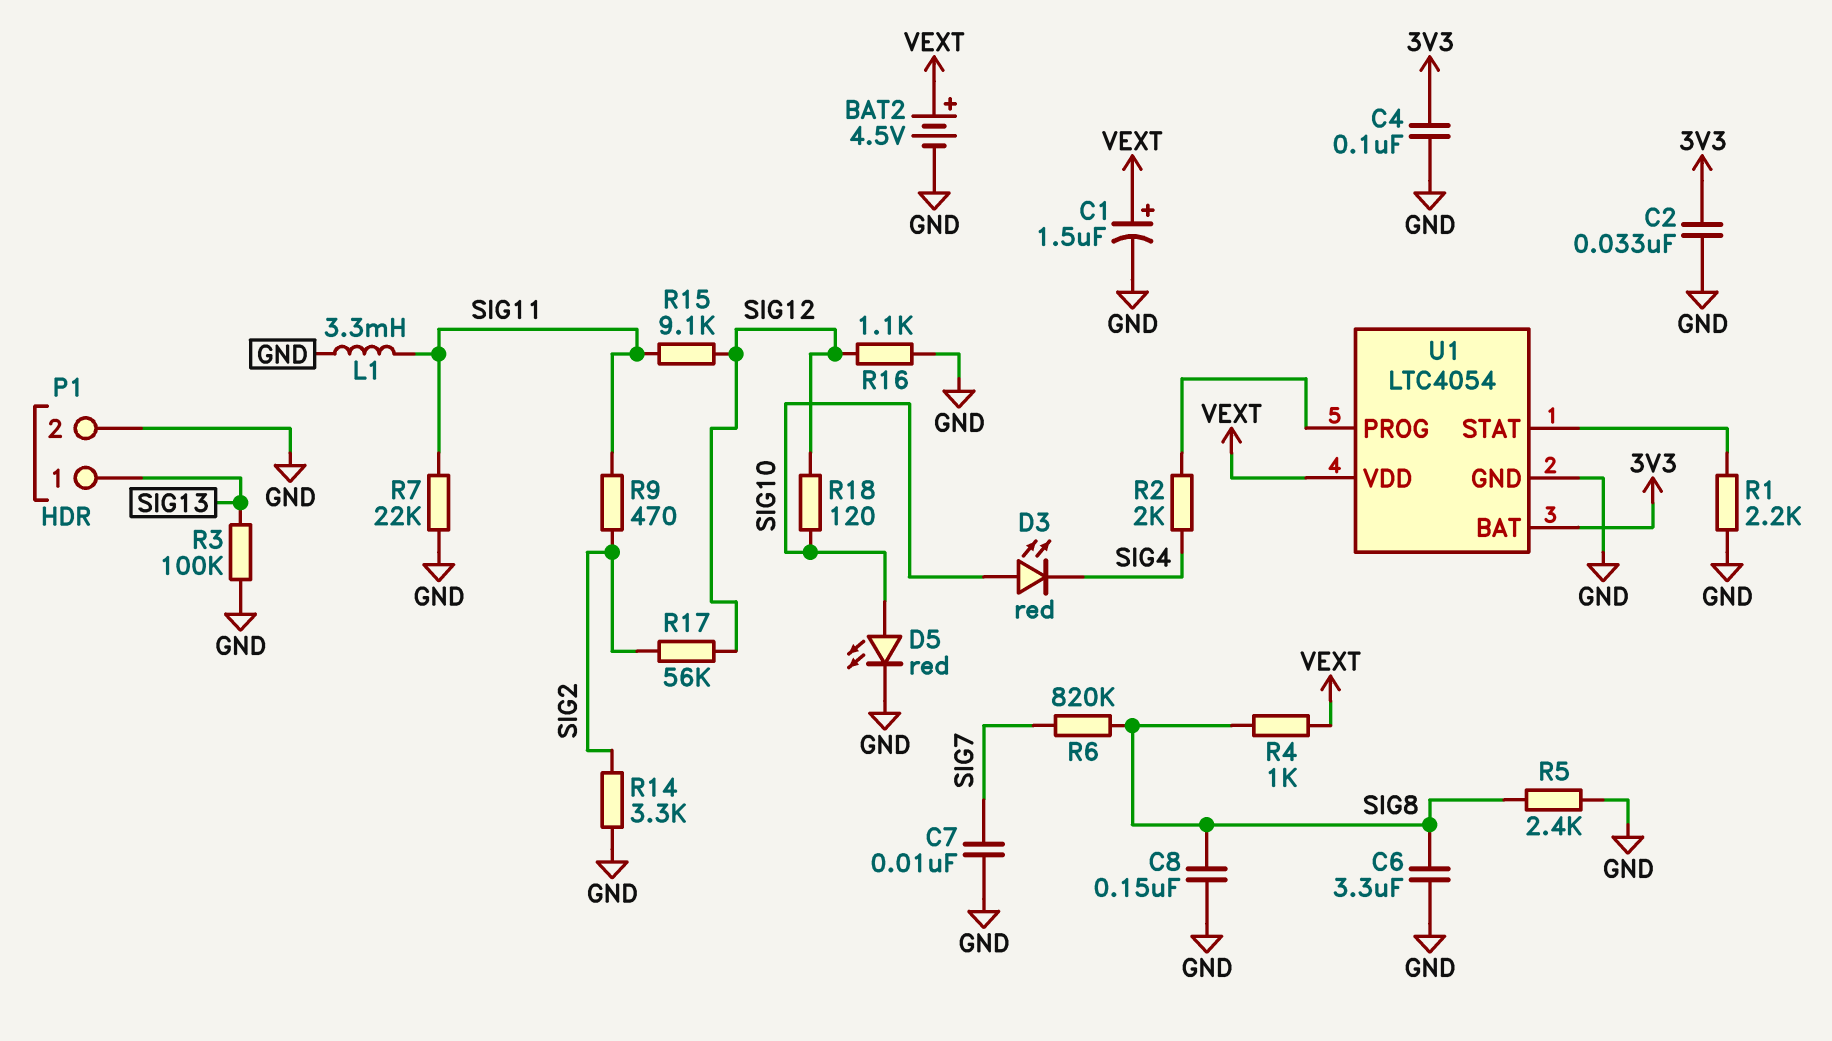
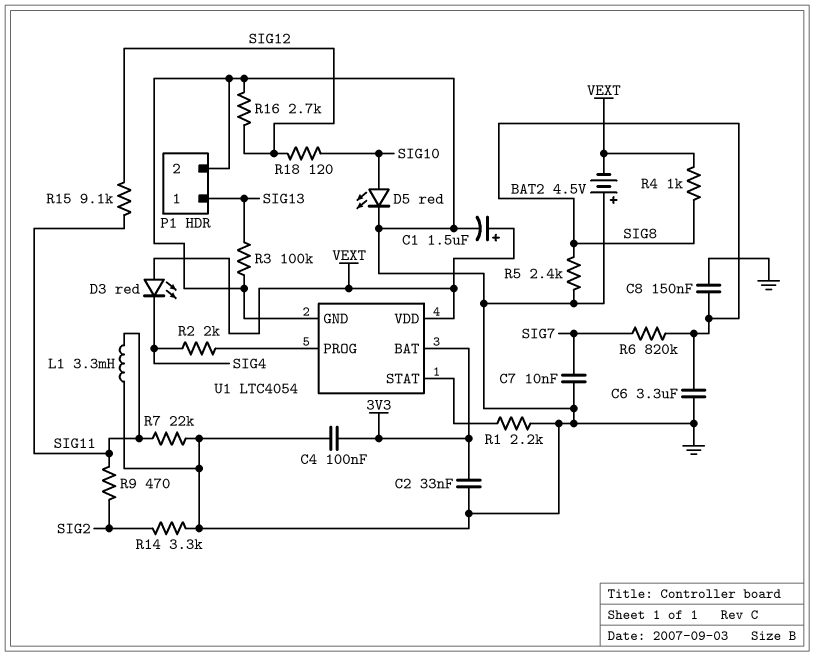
BAT2: 4.5V (plus VEXT, minus GND) -> 4.5V (plus GND, minus VEXT)
D3: LED red (A SIG10, K SIG4) -> LED red (A VEXT, K SIG4)
R16: 1.1k (GND, SIG12) -> 2.7k (GND, SIG12)
R17: 56k (SIG2, SIG12) -> none

